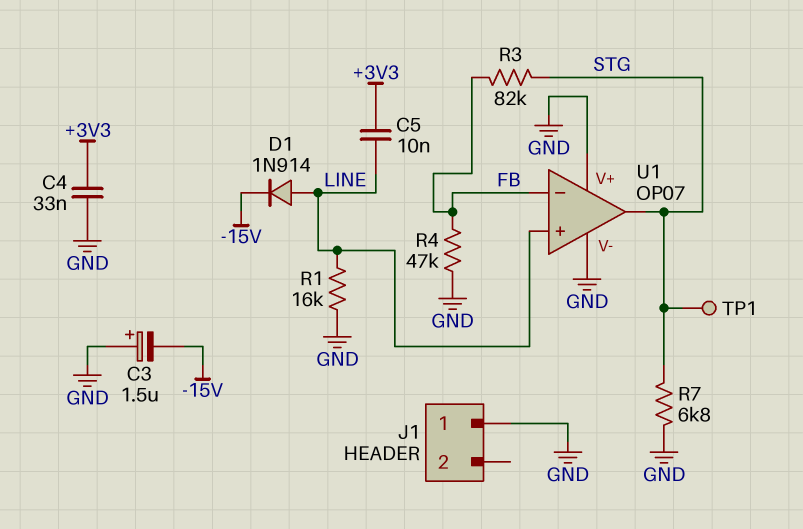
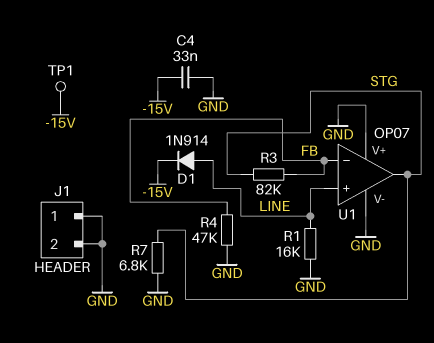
C3: 1.5uF (plus GND, minus -15V) -> none
C4: 33nF (+3V3, GND) -> 33nF (-15V, GND)
C5: 10nF (+3V3, LINE) -> none
J1 pin 2: none -> GND
TP1: test point (STG) -> test point (-15V)

